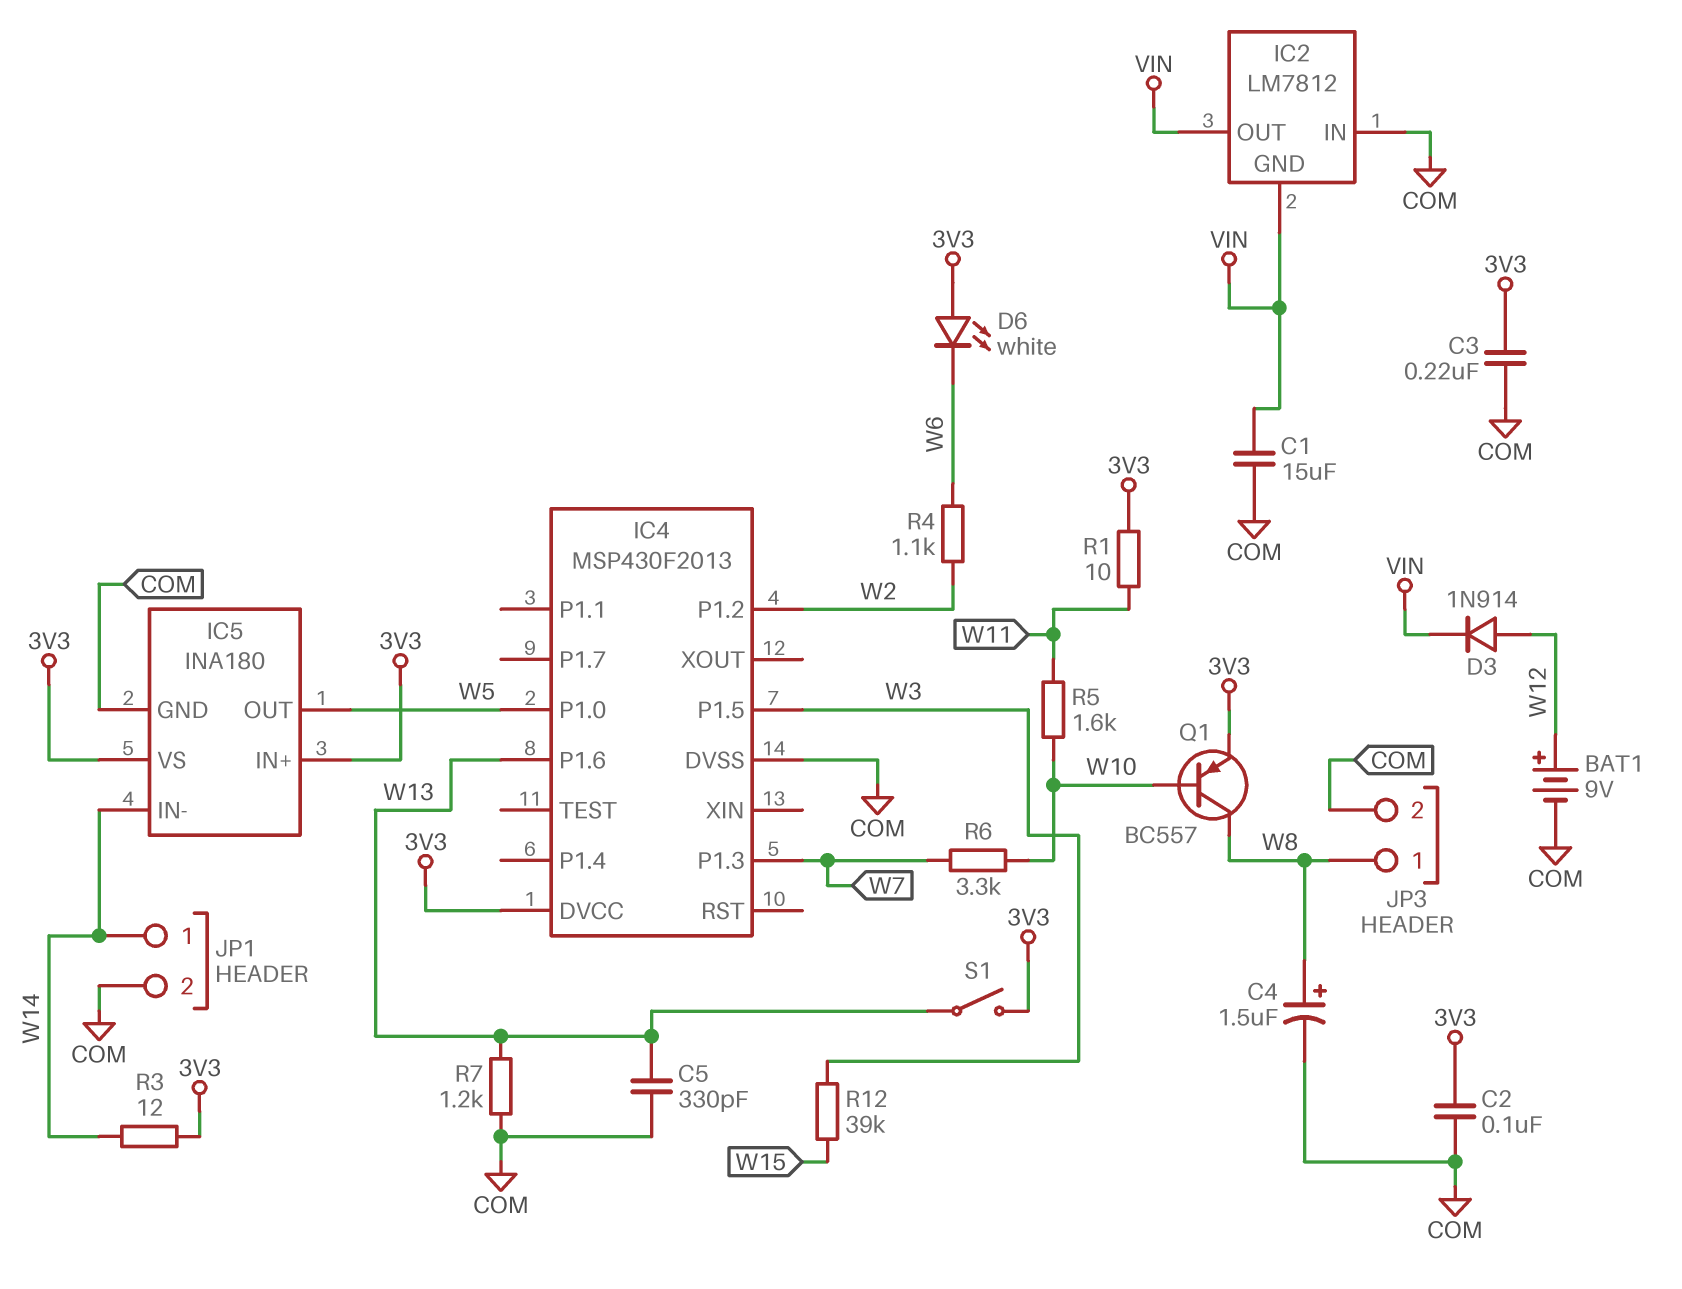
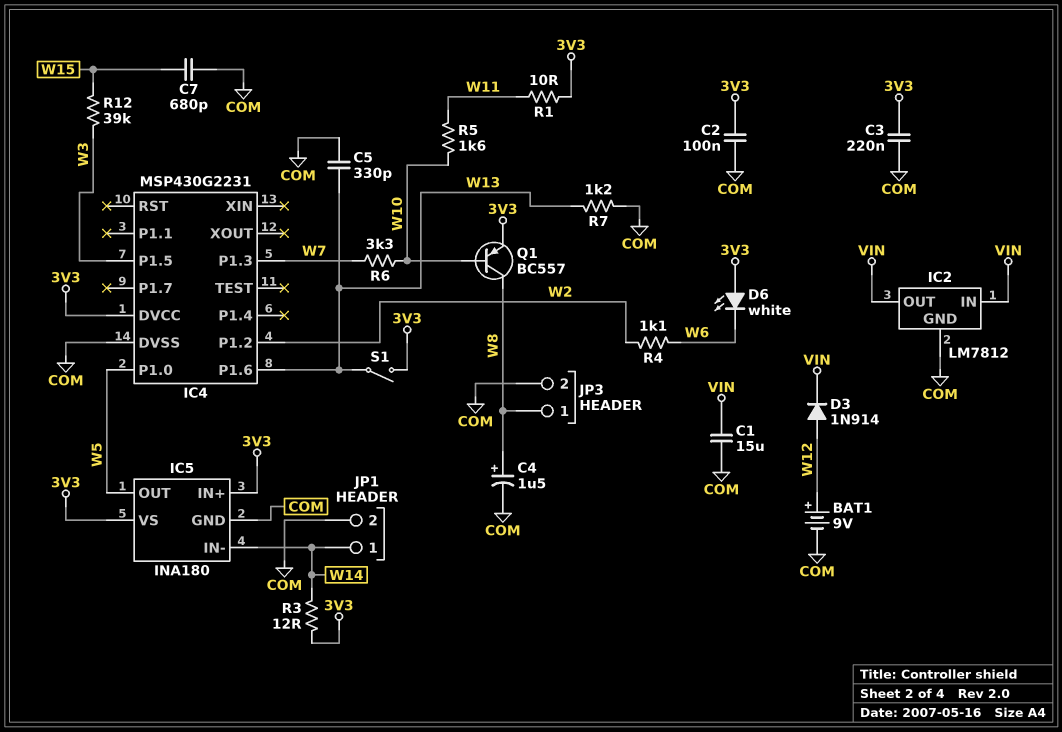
C7: none -> 680pF (COM, W15)
IC2 pin GND: VIN -> COM
IC2 pin IN: COM -> VIN
IC4: MSP430F2013 -> MSP430G2231

